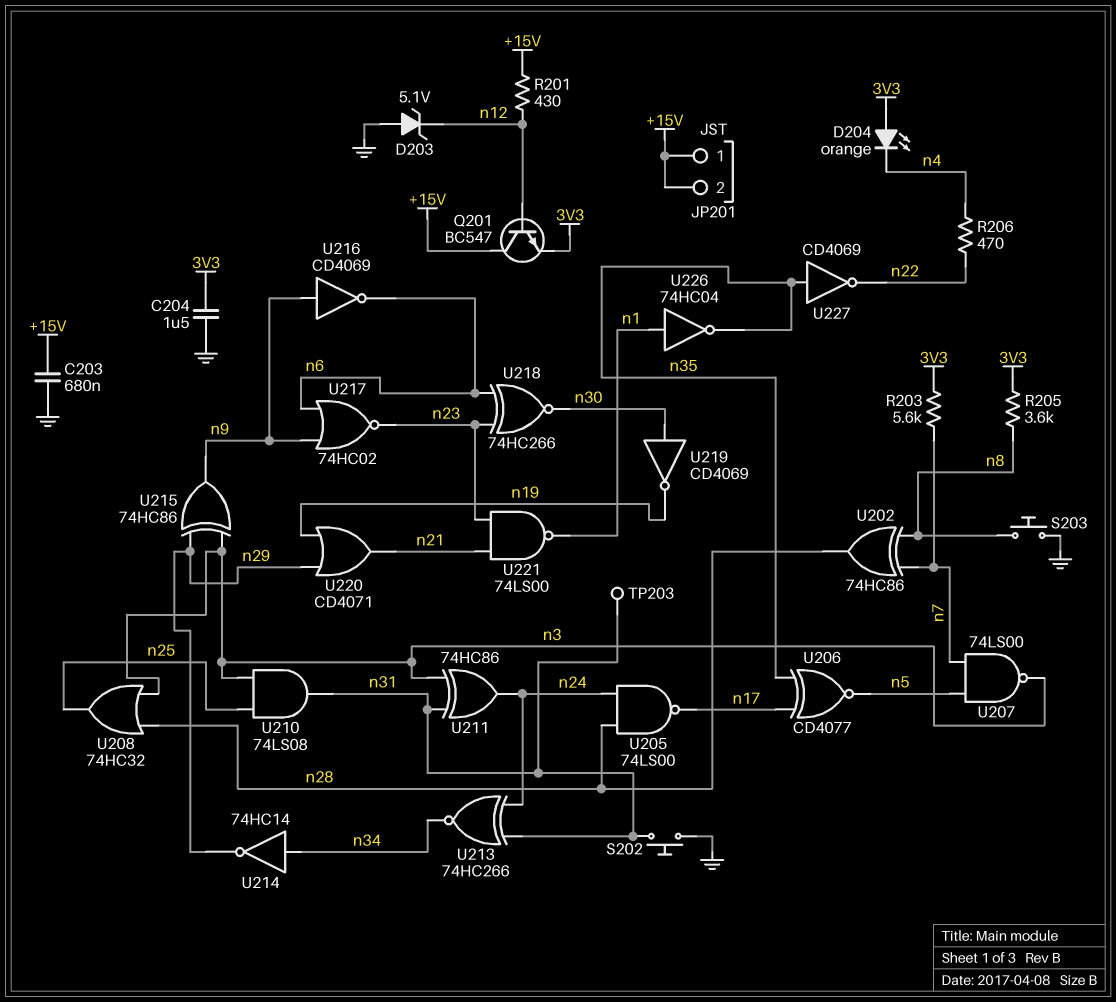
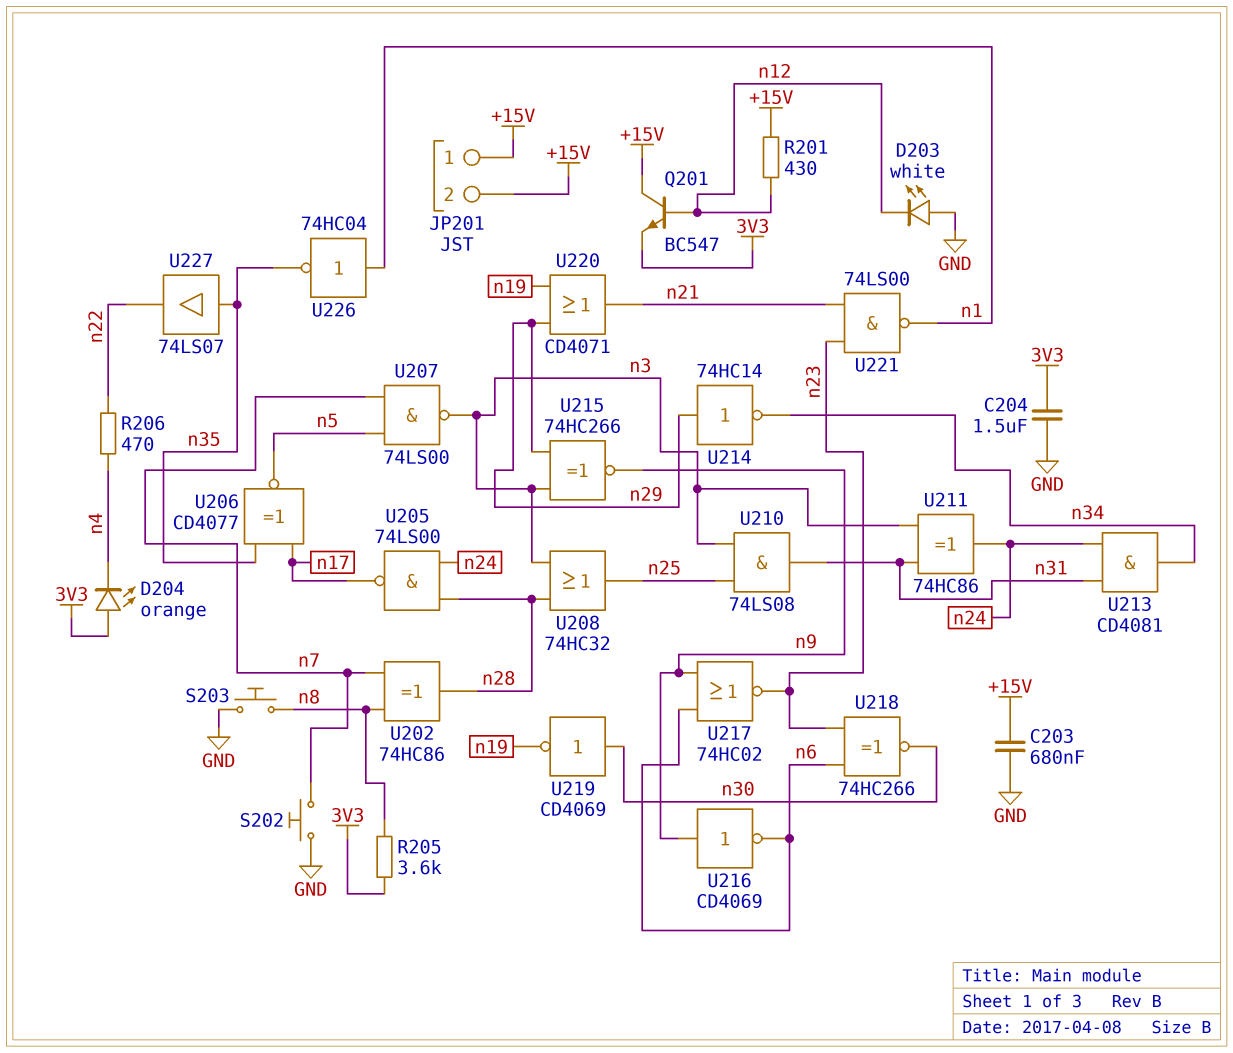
D203: zener 5.1V (A GND, K n12) -> LED white (A GND, K n12)
R203: 5.6k (3V3, n7) -> none
S202: button (GND, n31) -> button (GND, n7)
TP203: test point (n31) -> none
U213: XNOR 74HC266 (in n24, in n31, out n34) -> AND CD4081 (in n24, in n31, out n34)
U214: NOT 74HC14 (in n34, out n29) -> NOT 74HC14 (in n29, out n34)
U215: XOR 74HC86 (in n3, in n29, out n9) -> XNOR 74HC266 (in n3, in n29, out n9)
U227: NOT CD4069 (in n35, out n22) -> buffer 74LS07 (in n35, out n22)

